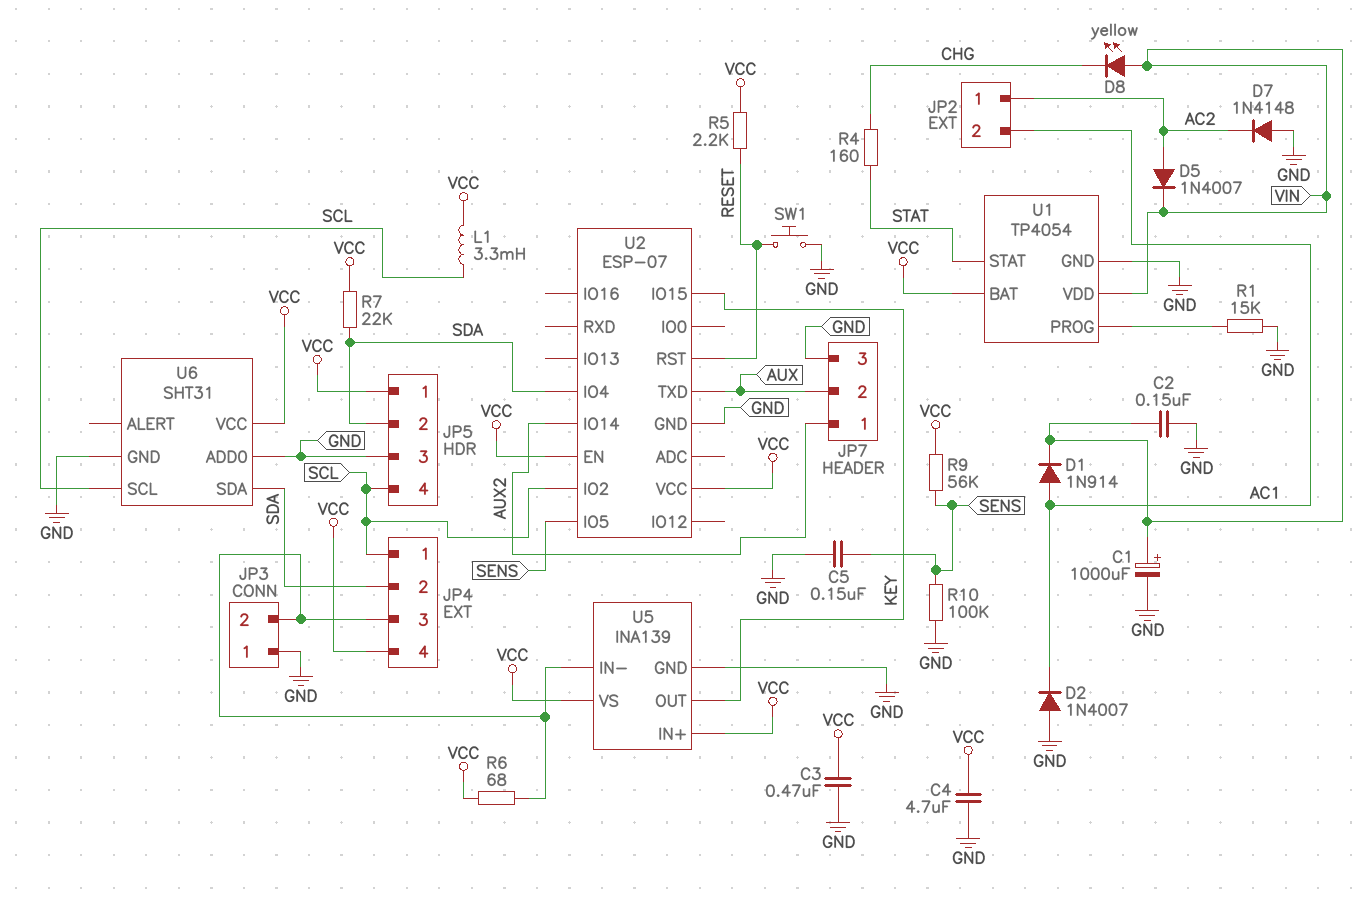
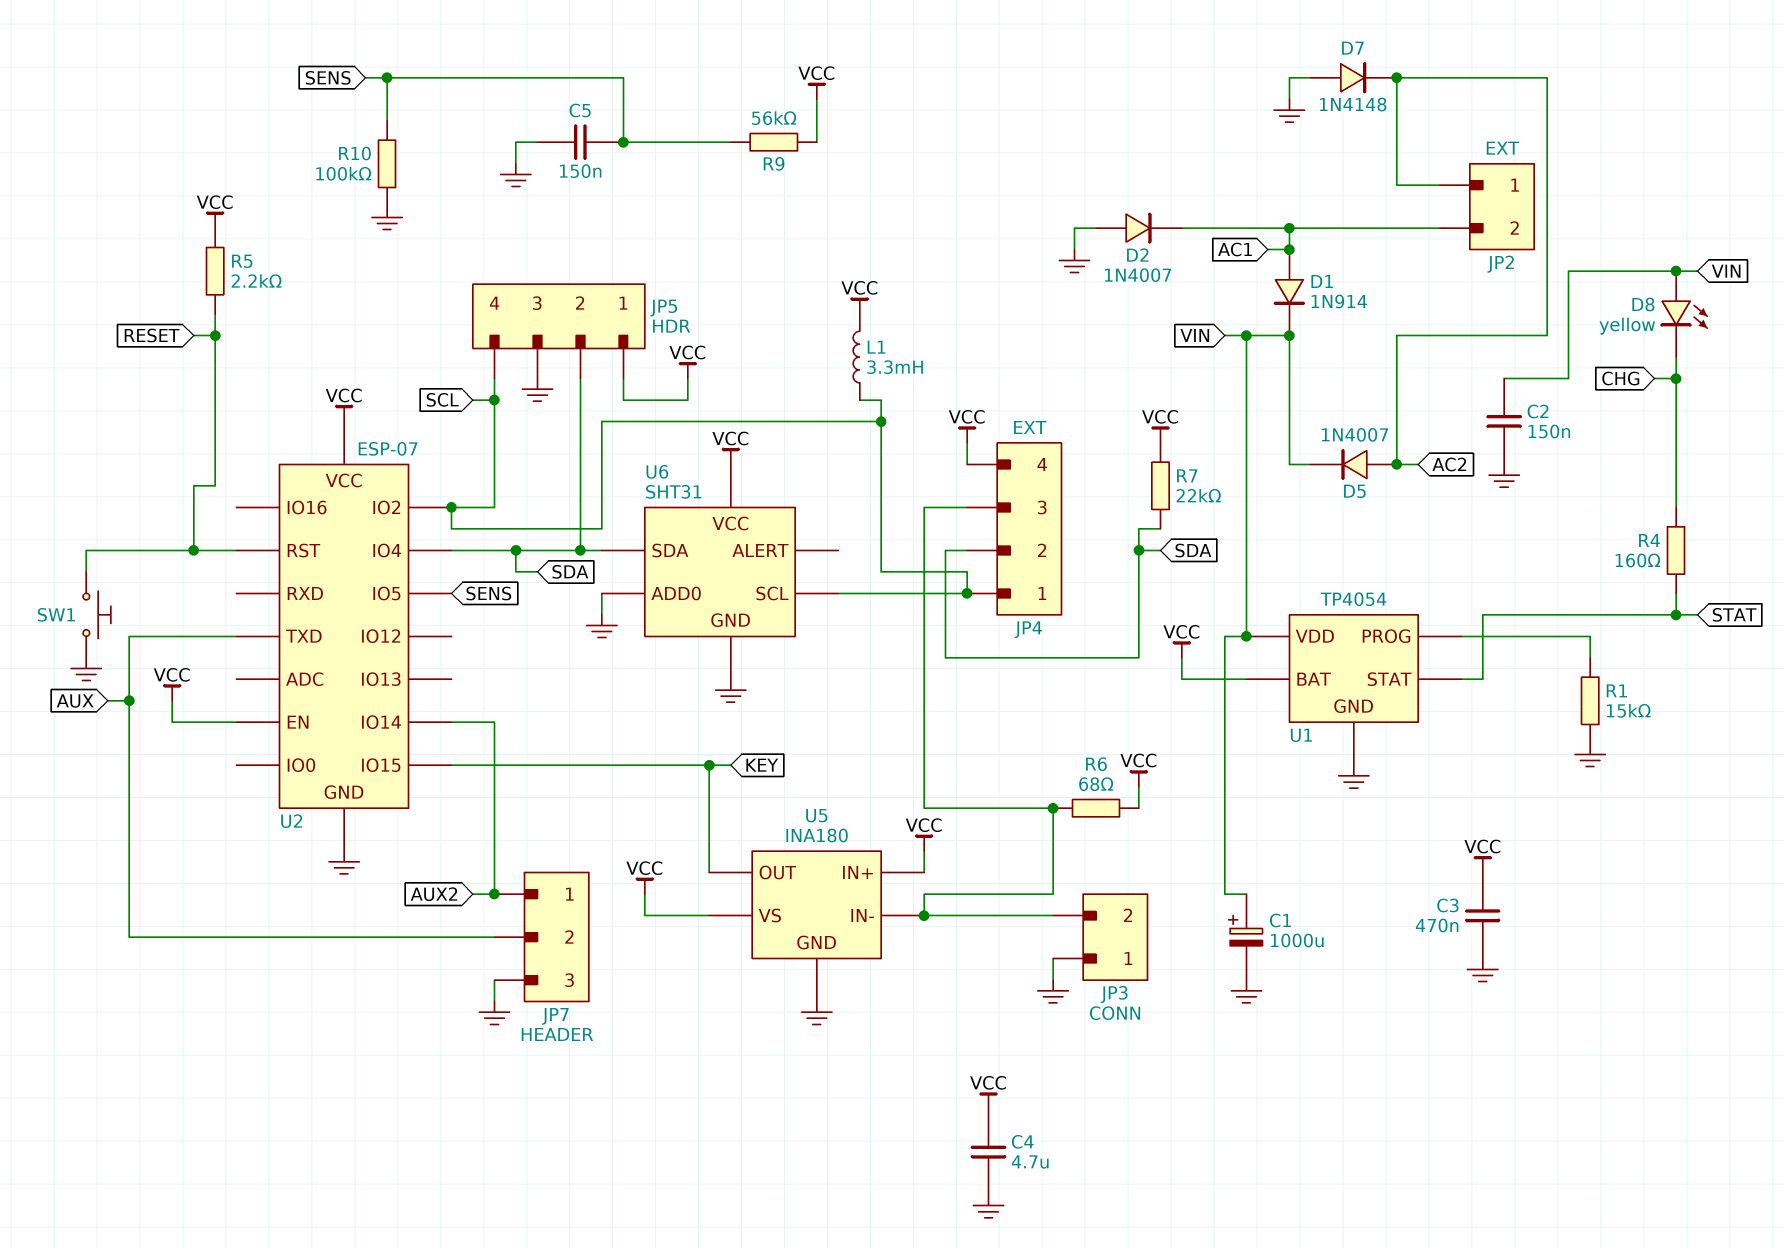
U5: INA139 -> INA180

